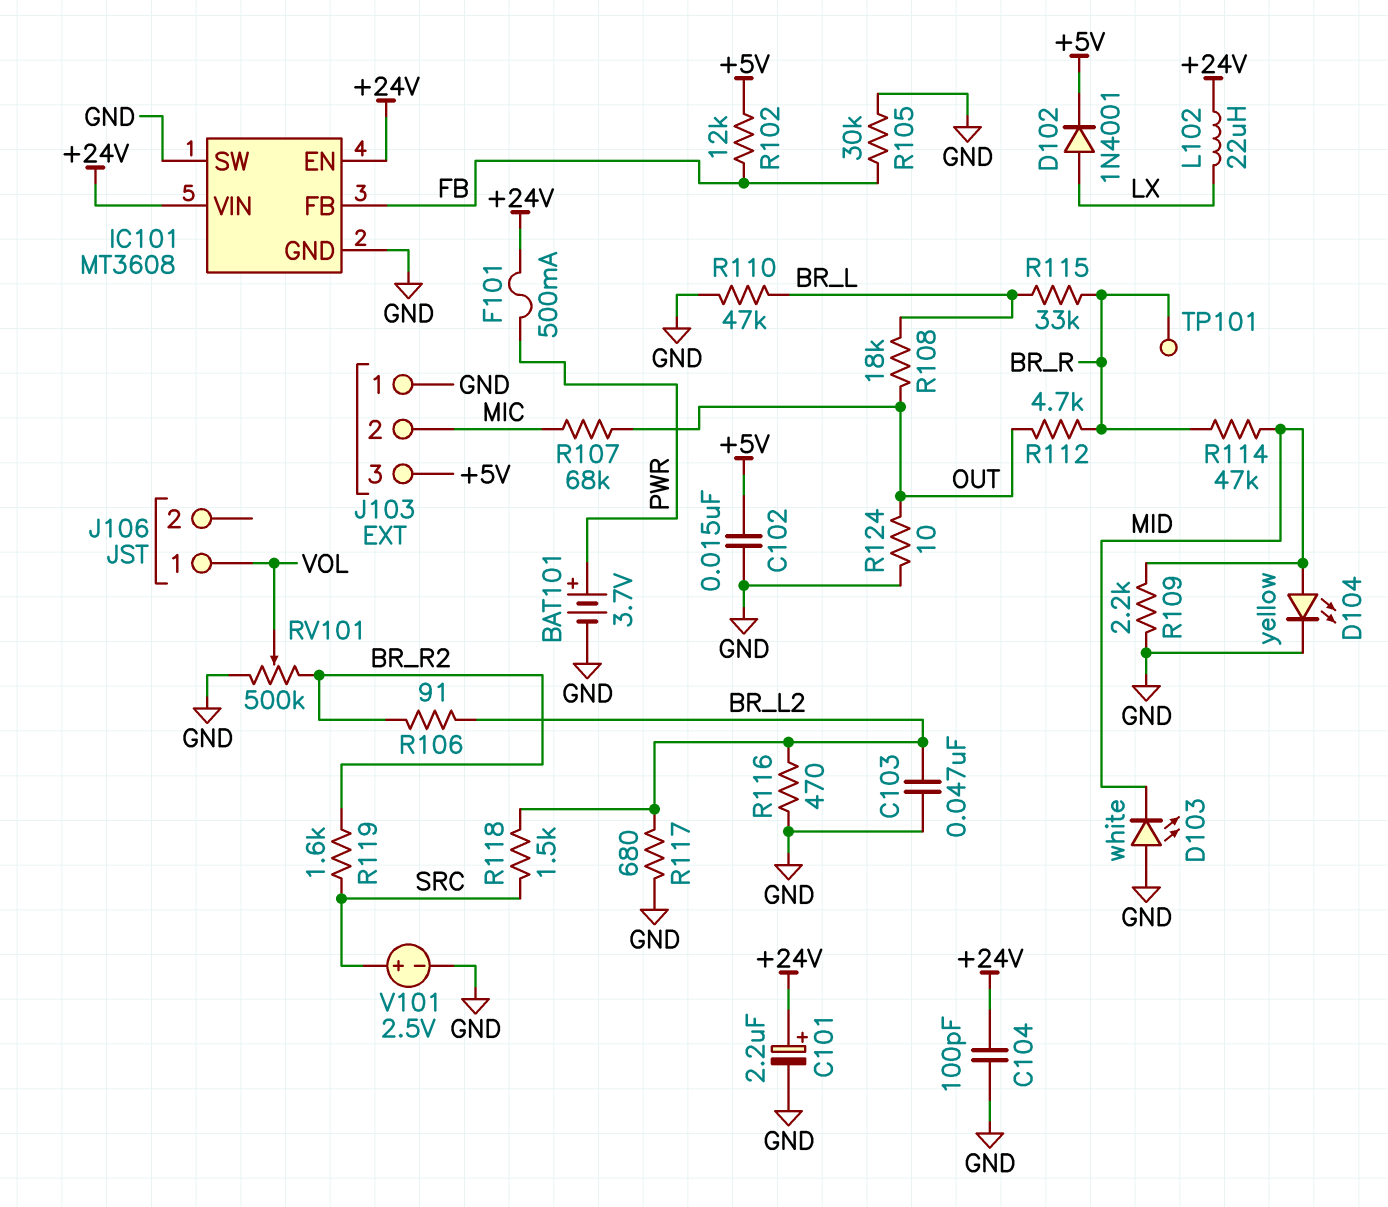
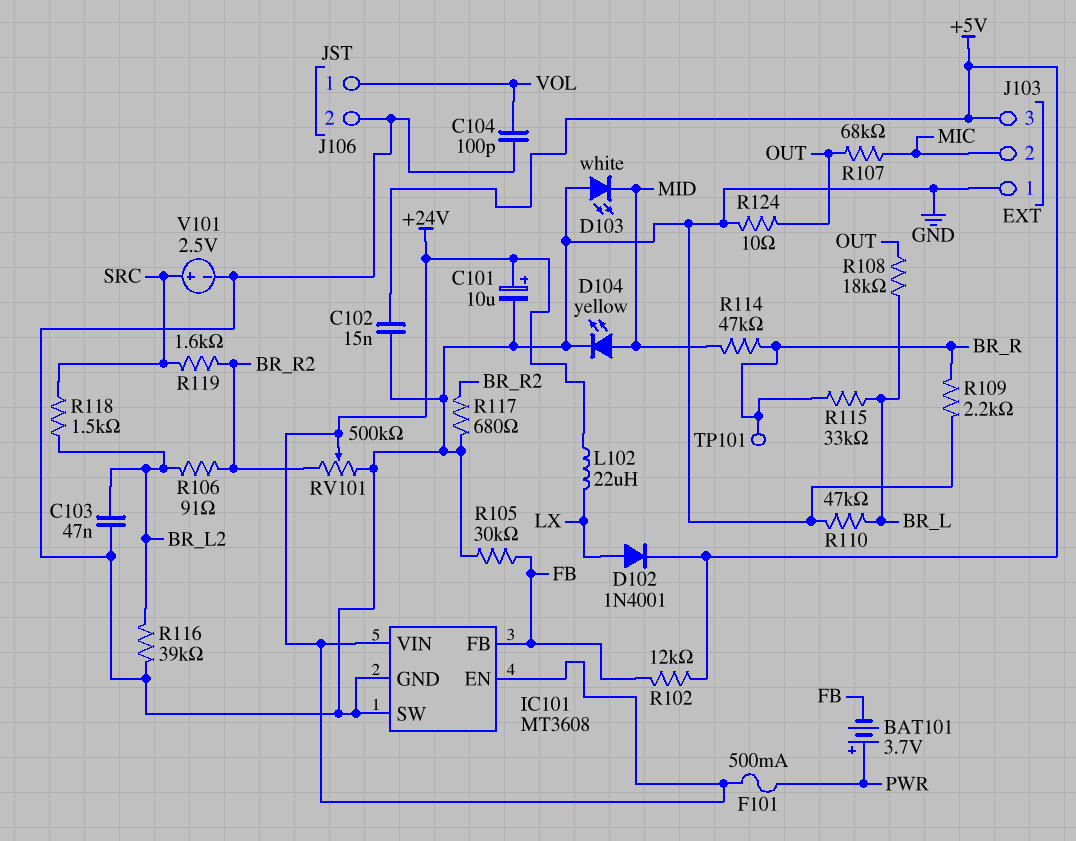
BAT101: 3.7V (plus PWR, minus GND) -> 3.7V (plus PWR, minus FB)
C101: 2.2uF (plus +24V, minus GND) -> 10uF (plus +24V, minus GND)
C104: 100pF (+24V, GND) -> 100pF (GND, VOL)
J106 pin 2: none -> GND
R109: 2.2k (GND, MID) -> 2.2k (BR_R, GND)
R112: 4.7k (BR_R, OUT) -> none
R116: 470 (BR_L2, GND) -> 39k (BR_L2, GND)
R117: 680 (BR_L2, GND) -> 680 (BR_R2, GND)
RV101: 500k (BR_R2, GND, wiper VOL) -> 500k (BR_R2, GND, wiper +24V)

